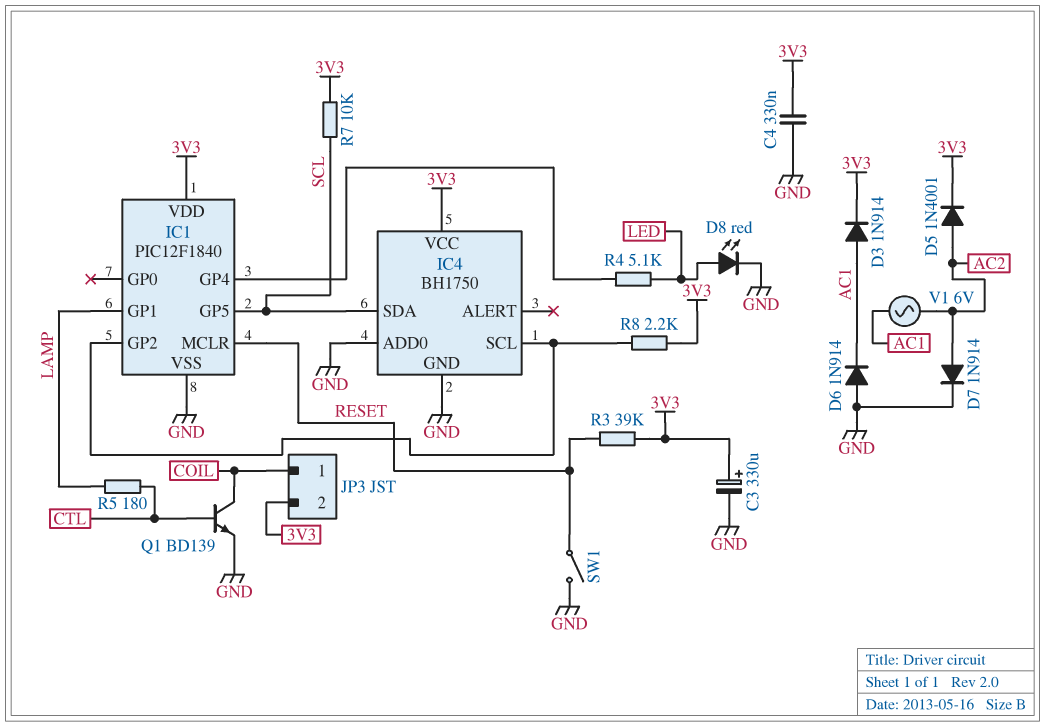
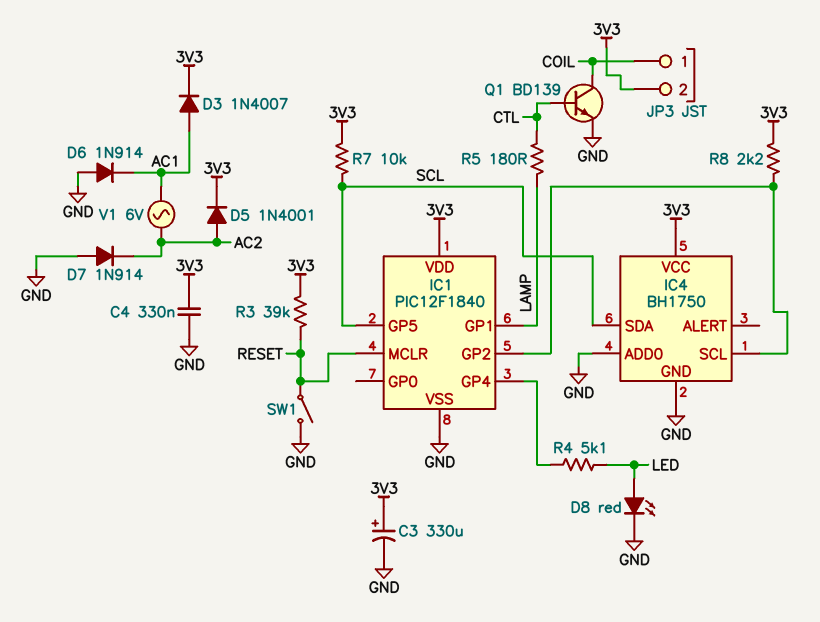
D3: diode 1N914 (A AC1, K 3V3) -> diode 1N4007 (A AC1, K 3V3)
D7: diode 1N914 (A AC2, K GND) -> diode 1N914 (A GND, K AC2)

